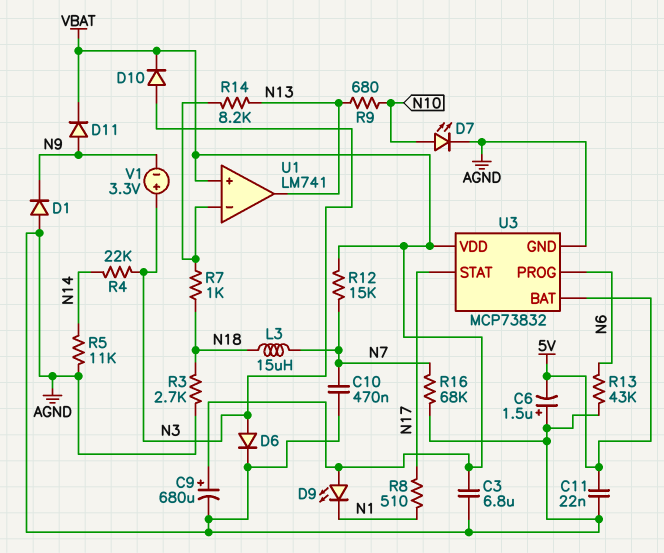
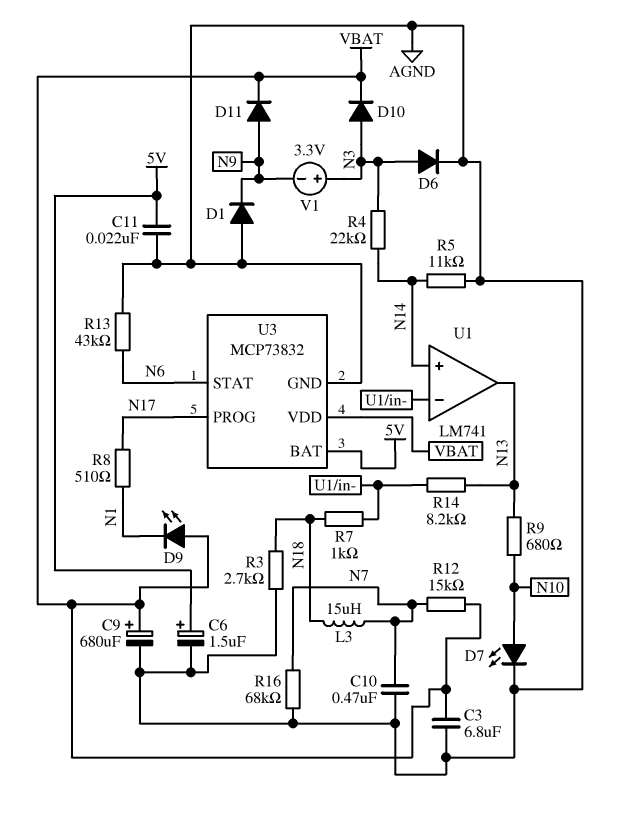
C6: 1.5uF (plus AGND, minus 5V) -> 1.5uF (plus 5V, minus AGND)
U1 pin in+: VBAT -> N14
U3 pin PROG: N6 -> N17
U3 pin STAT: N17 -> N6

